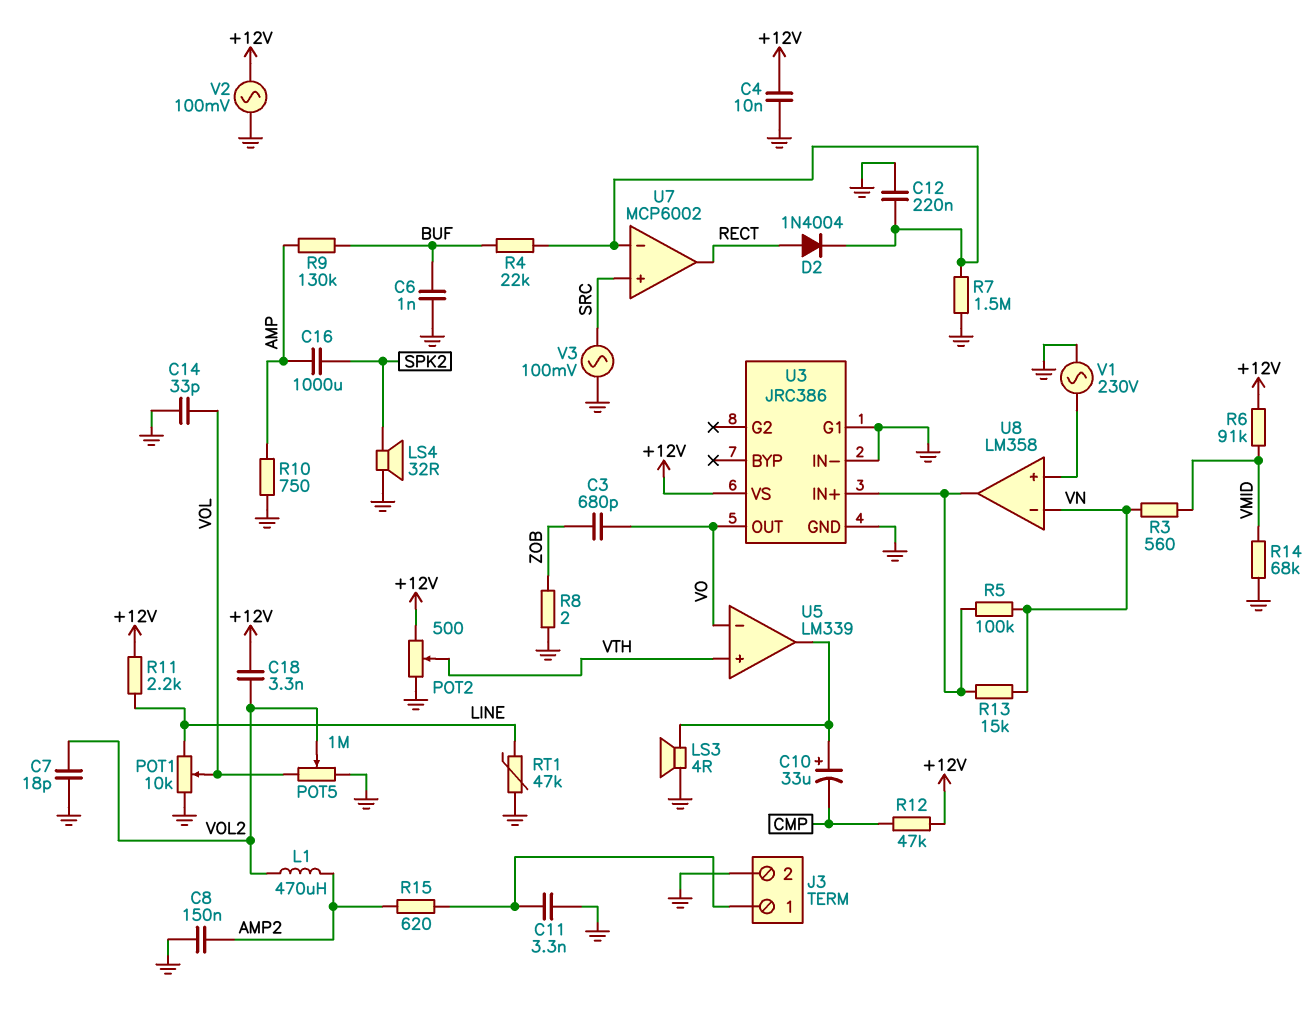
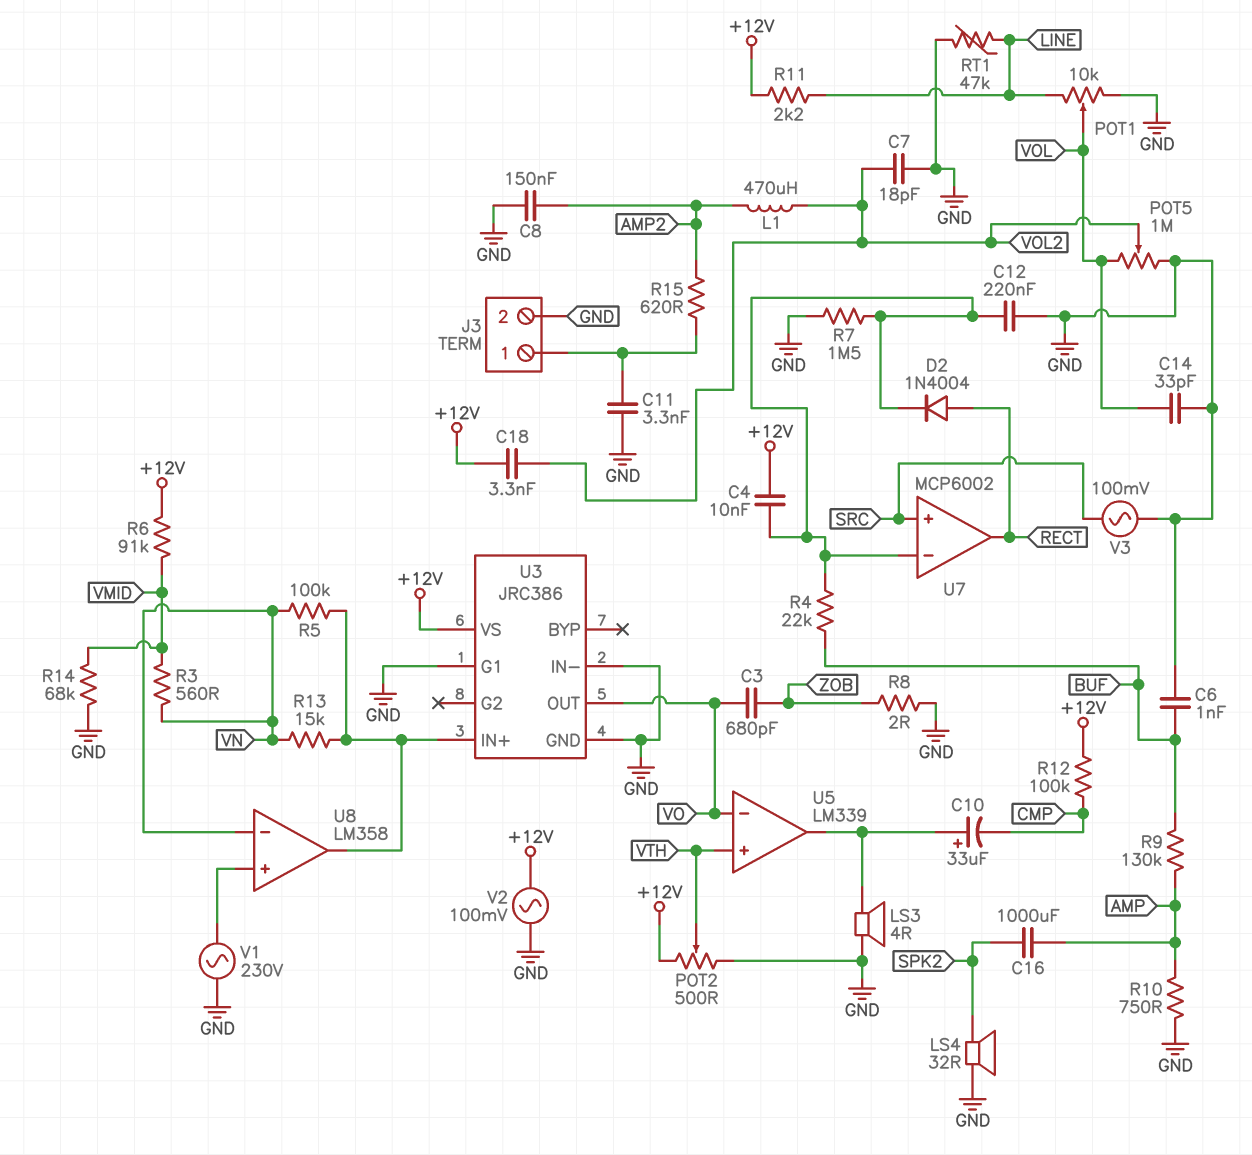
C4: 10nF (+12V, GND) -> 10nF (+12V, U7/in-)
R12: 47k (+12V, CMP) -> 100k (+12V, CMP)

